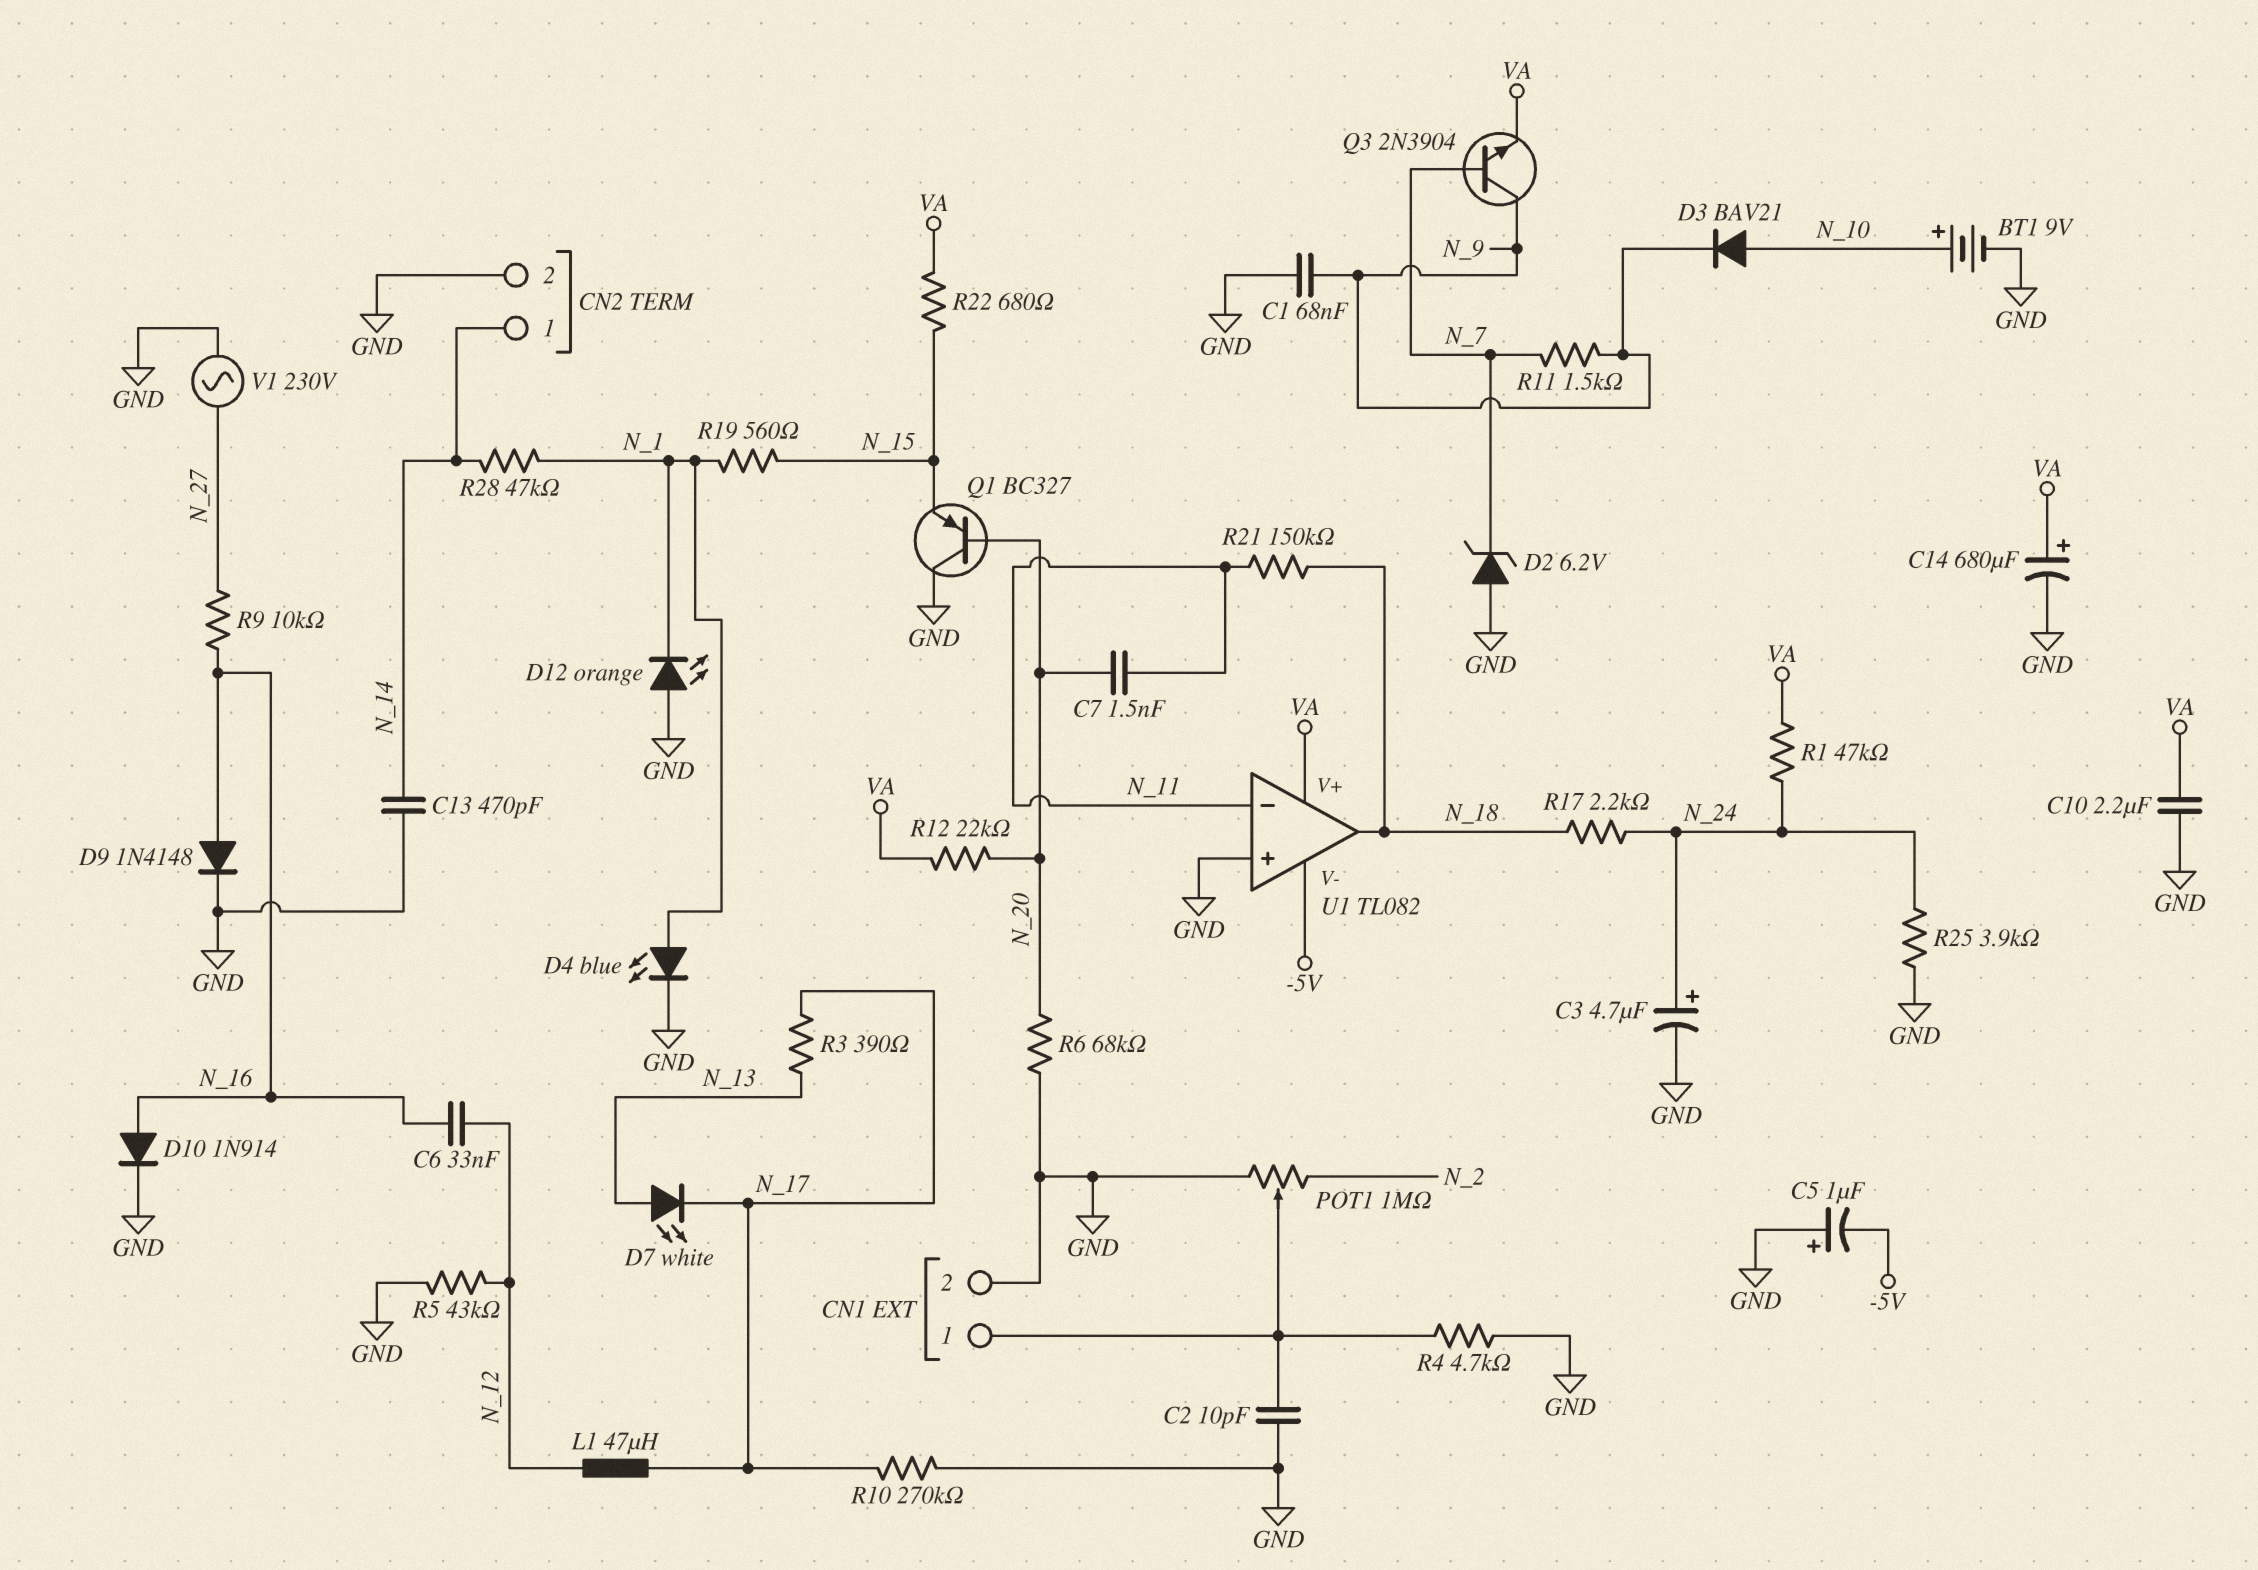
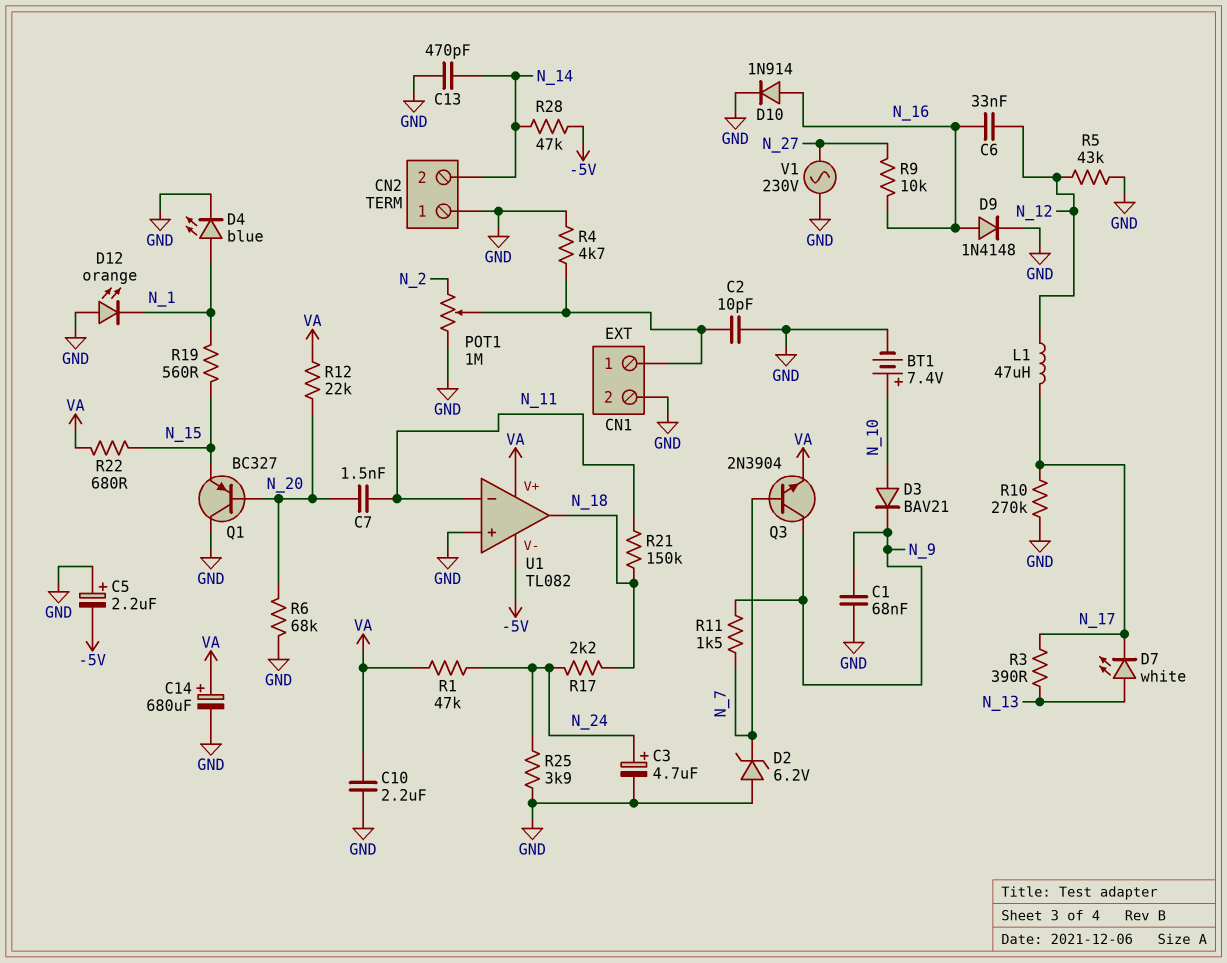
BT1: 9V (plus N_10, minus GND) -> 7.4V (plus N_10, minus GND)
C5: 1uF (plus GND, minus -5V) -> 2.2uF (plus GND, minus -5V)
CN2 pin 1: N_14 -> GND
CN2 pin 2: GND -> N_14
R28: 47k (N_1, N_14) -> 47k (-5V, N_14)

